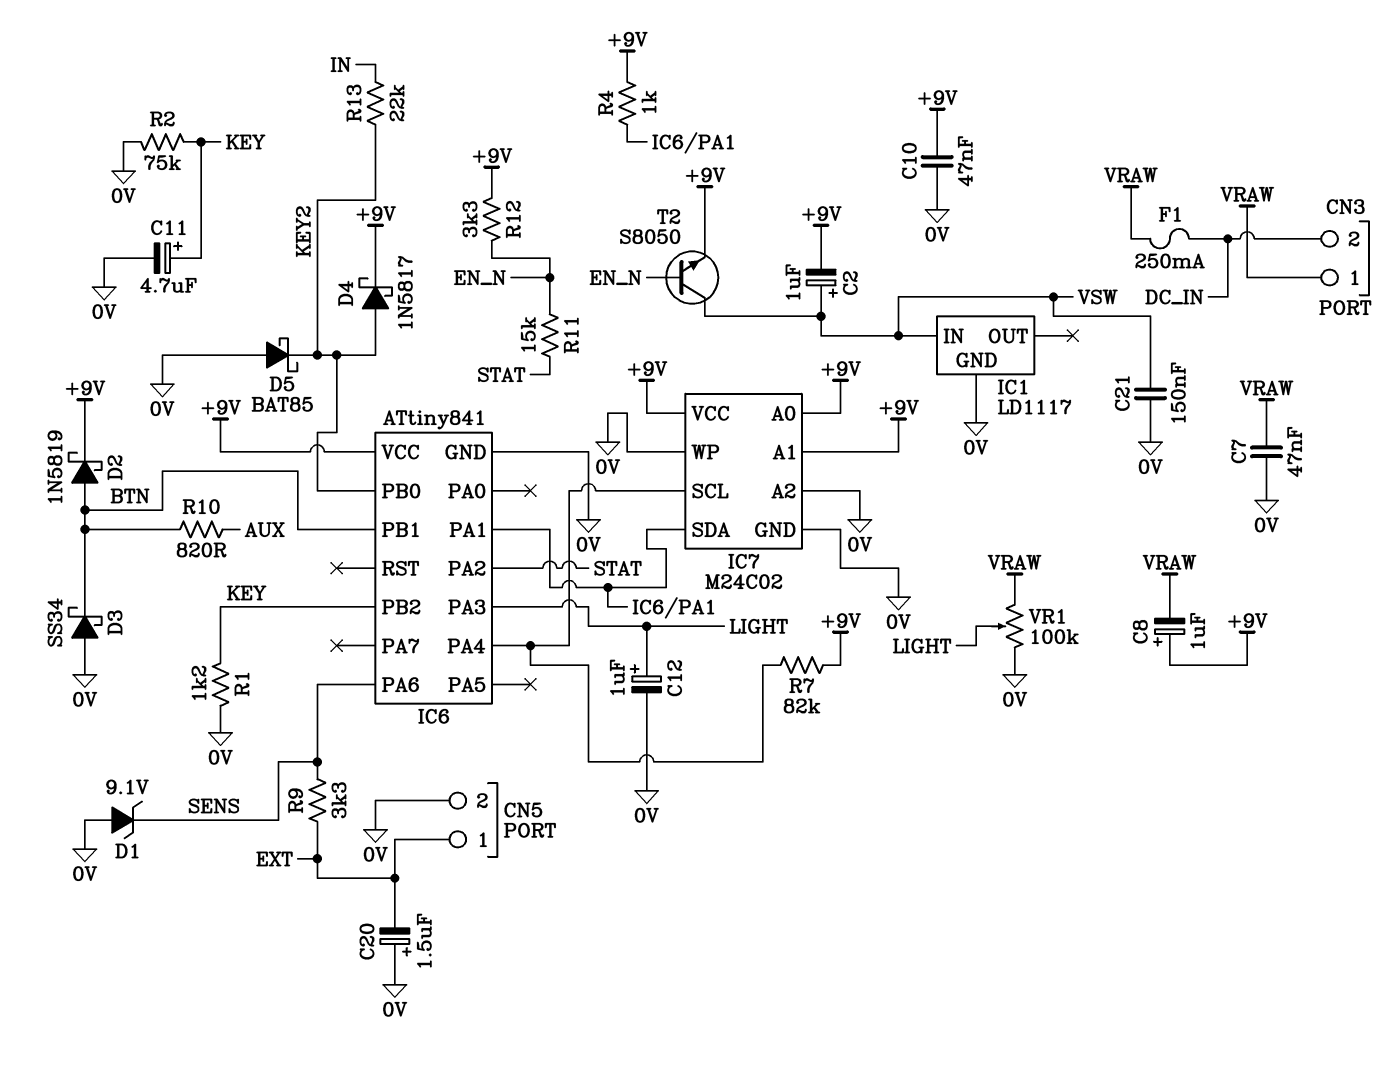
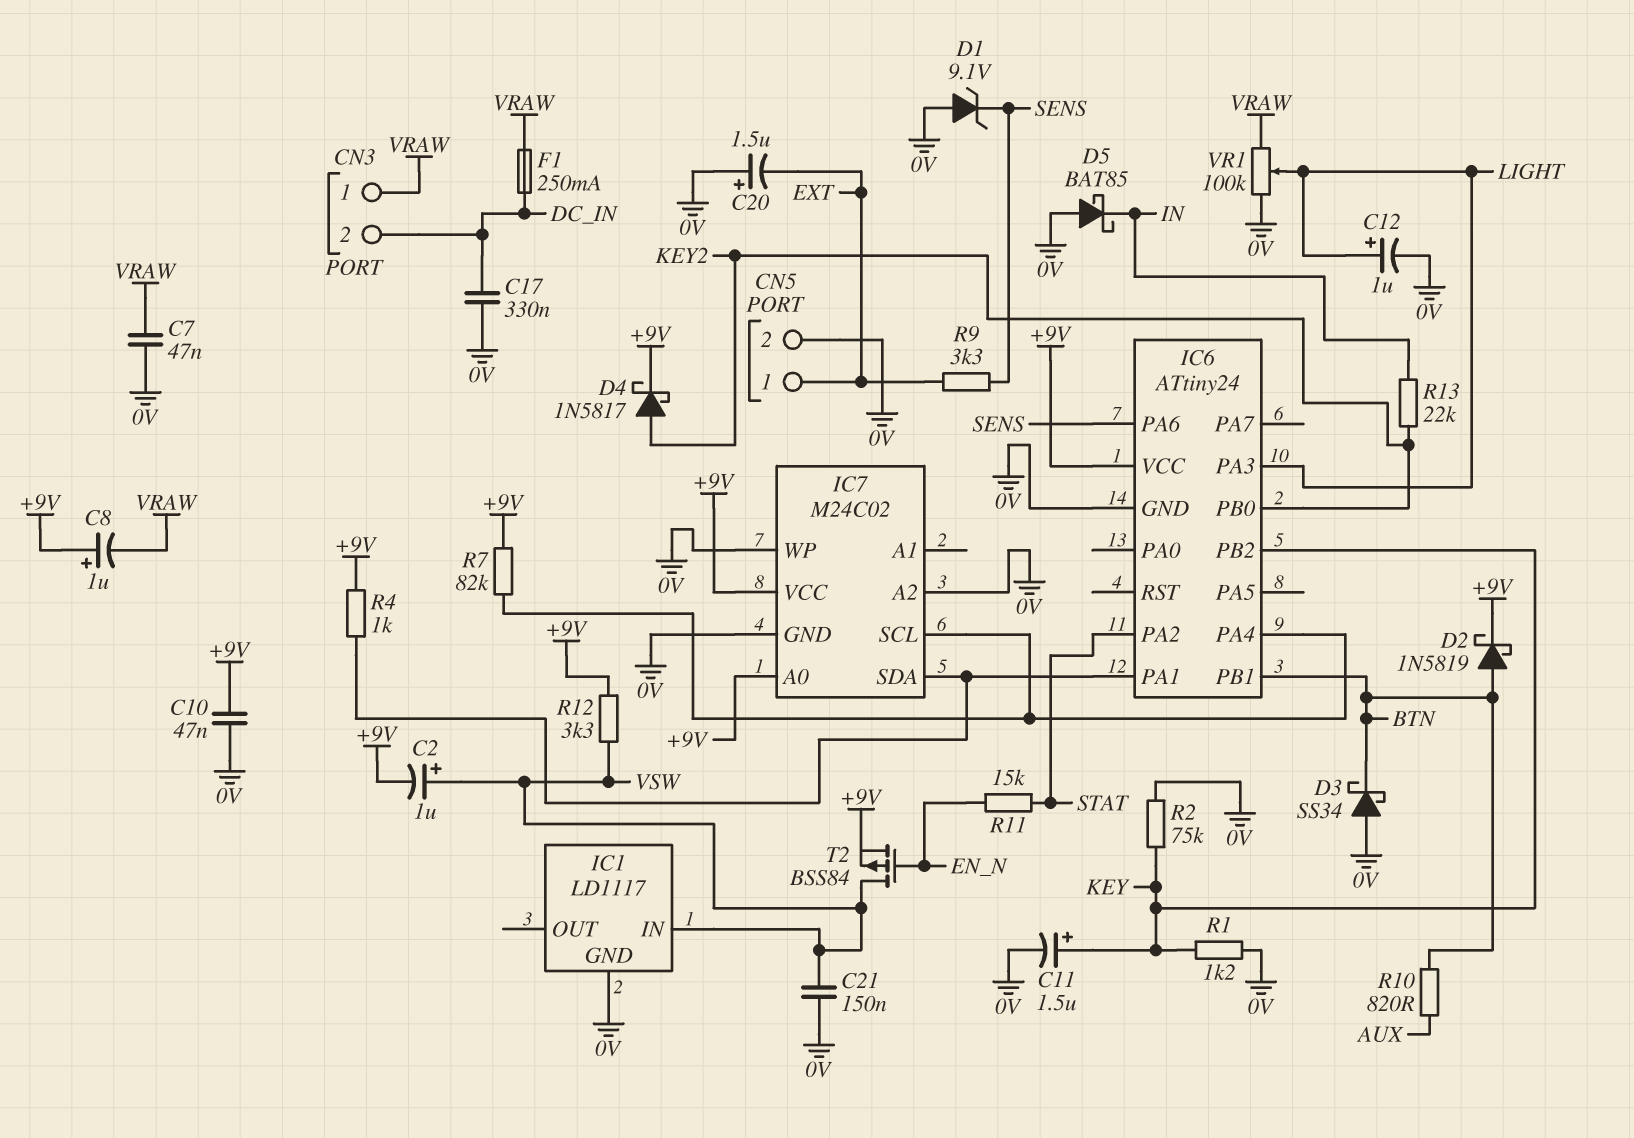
C11: 4.7uF (plus KEY, minus 0V) -> 1.5uF (plus KEY, minus 0V)
C17: none -> 330nF (0V, DC_IN)
D5: schottky BAT85 (A 0V, K KEY2) -> schottky BAT85 (A 0V, K IN)
IC6: ATtiny841 -> ATtiny24
IC7 pin A1: +9V -> none
R12: 3.3k (+9V, EN_N) -> 3.3k (+9V, VSW)
T2: NPN S8050 (B EN_N, C VSW, E +9V) -> PMOS BSS84 (G EN_N, D VSW, S +9V)

